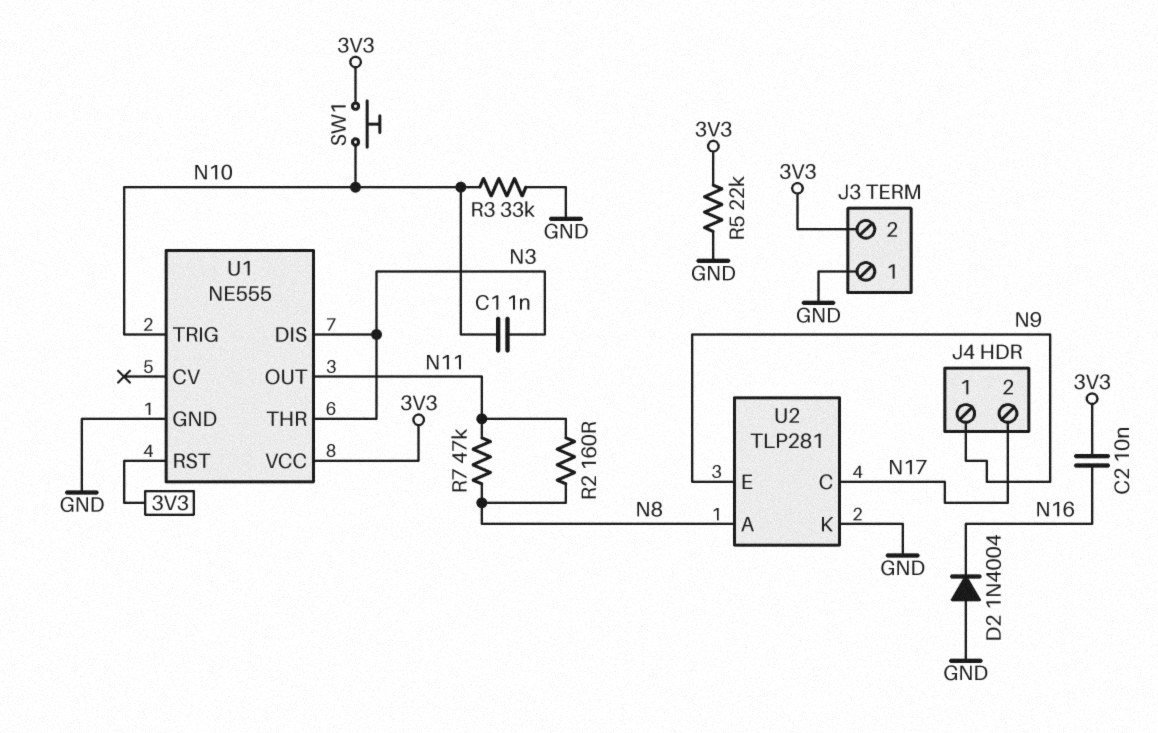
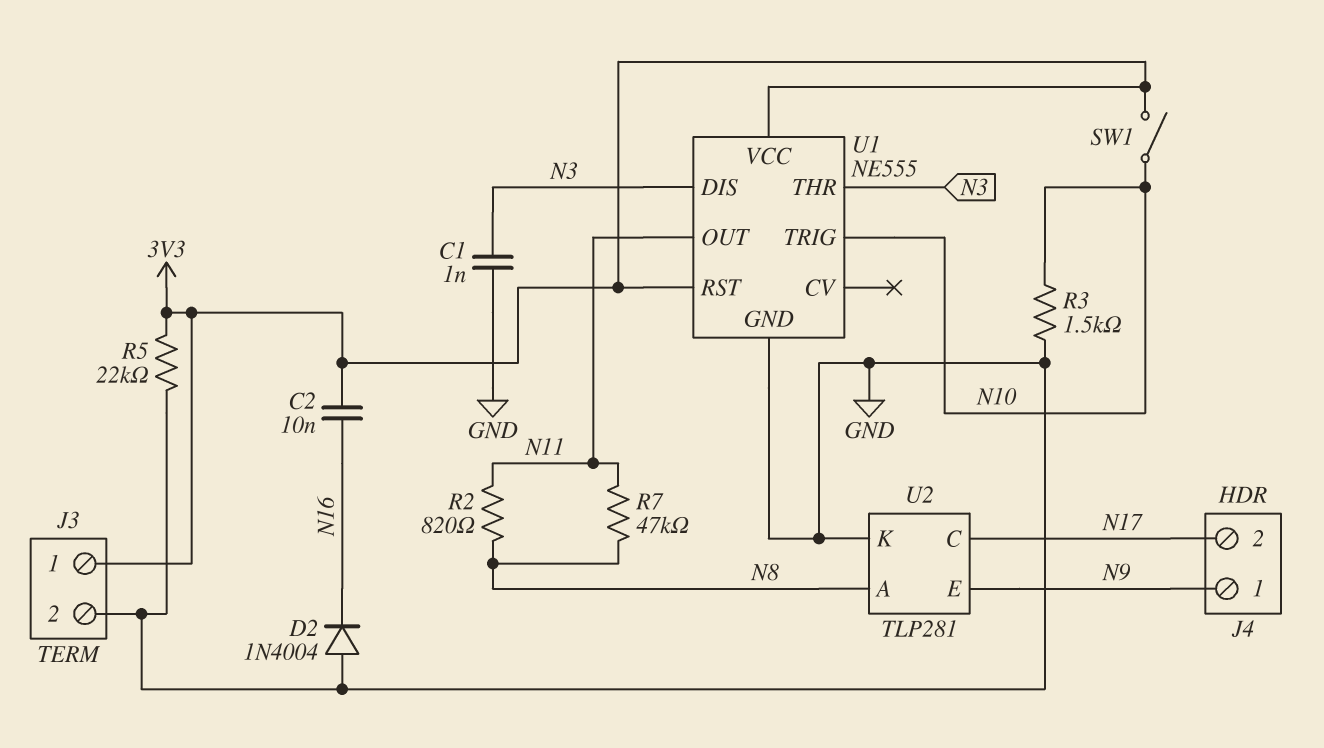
C1: 1nF (N3, N10) -> 1nF (GND, N3)
J3 pin 1: GND -> 3V3
J3 pin 2: 3V3 -> GND
R2: 160 (N8, N11) -> 820 (N8, N11)
R3: 33k (GND, N10) -> 1.5k (GND, N10)
SW1: button (3V3, N10) -> switch (3V3, N10)

